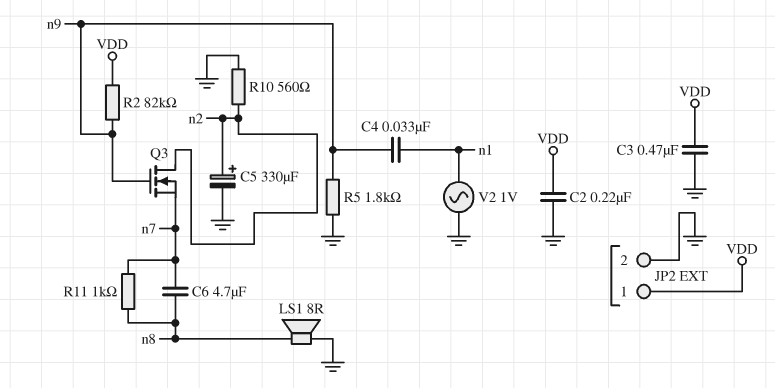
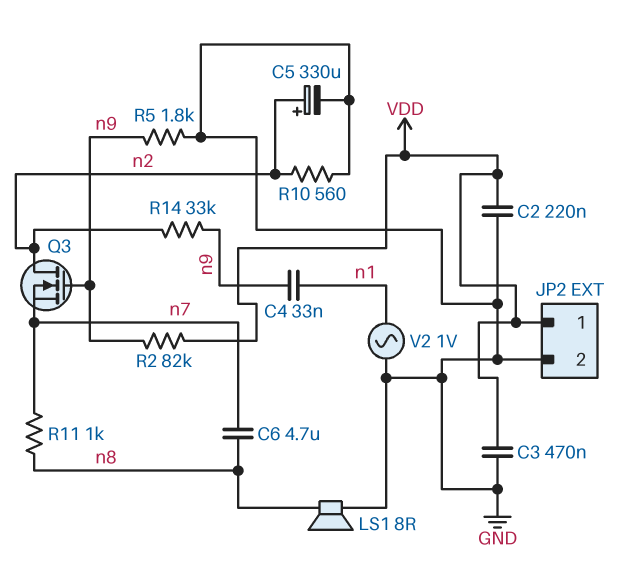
R14: none -> 33k (n2, n9)

